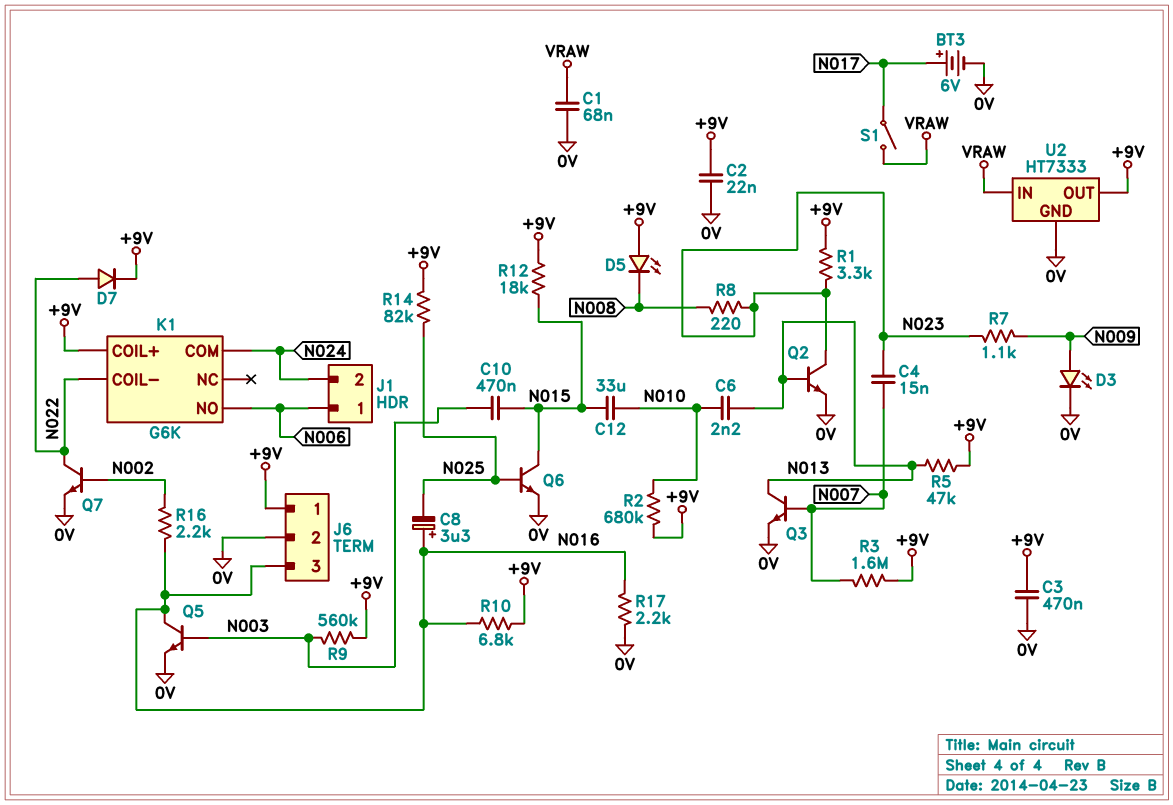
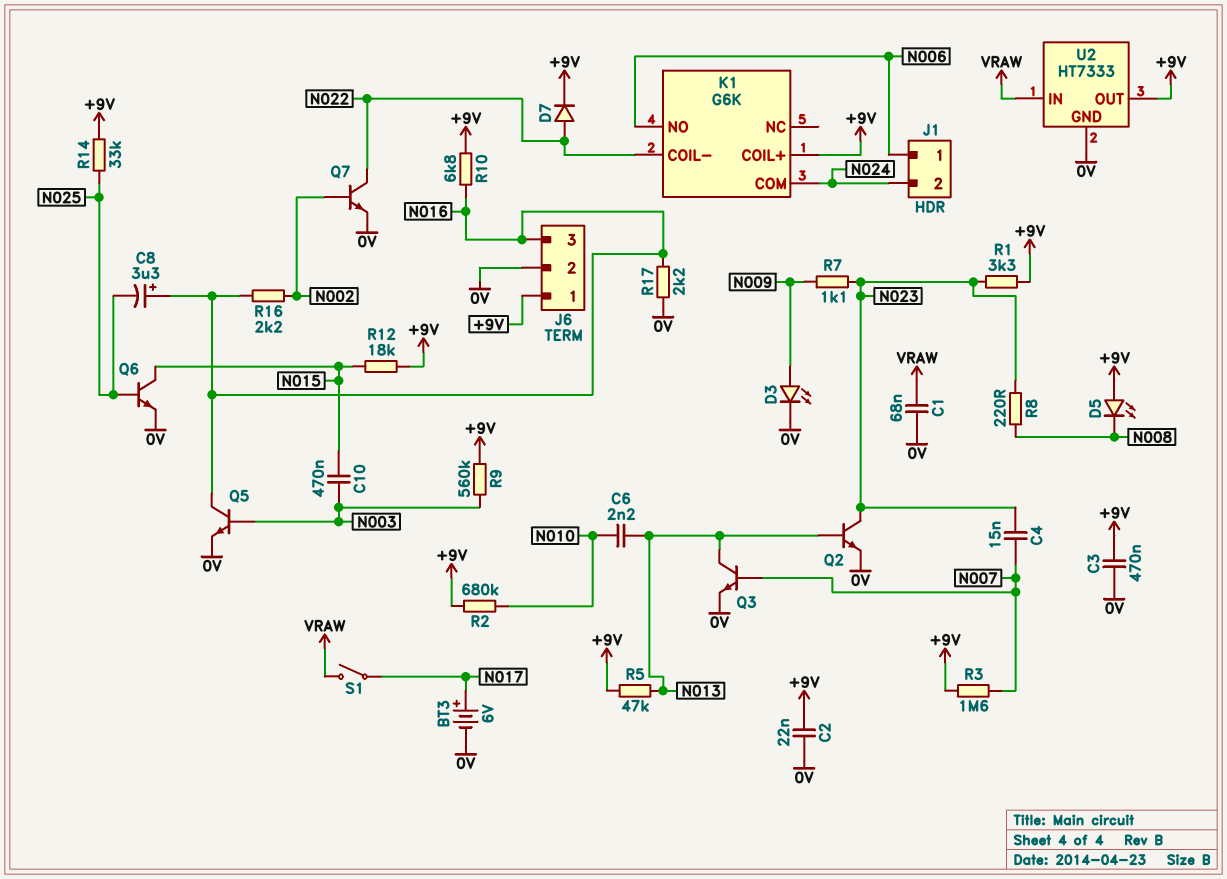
C12: 33uF (N010, N015) -> none
R14: 82k (+9V, N025) -> 33k (+9V, N025)

